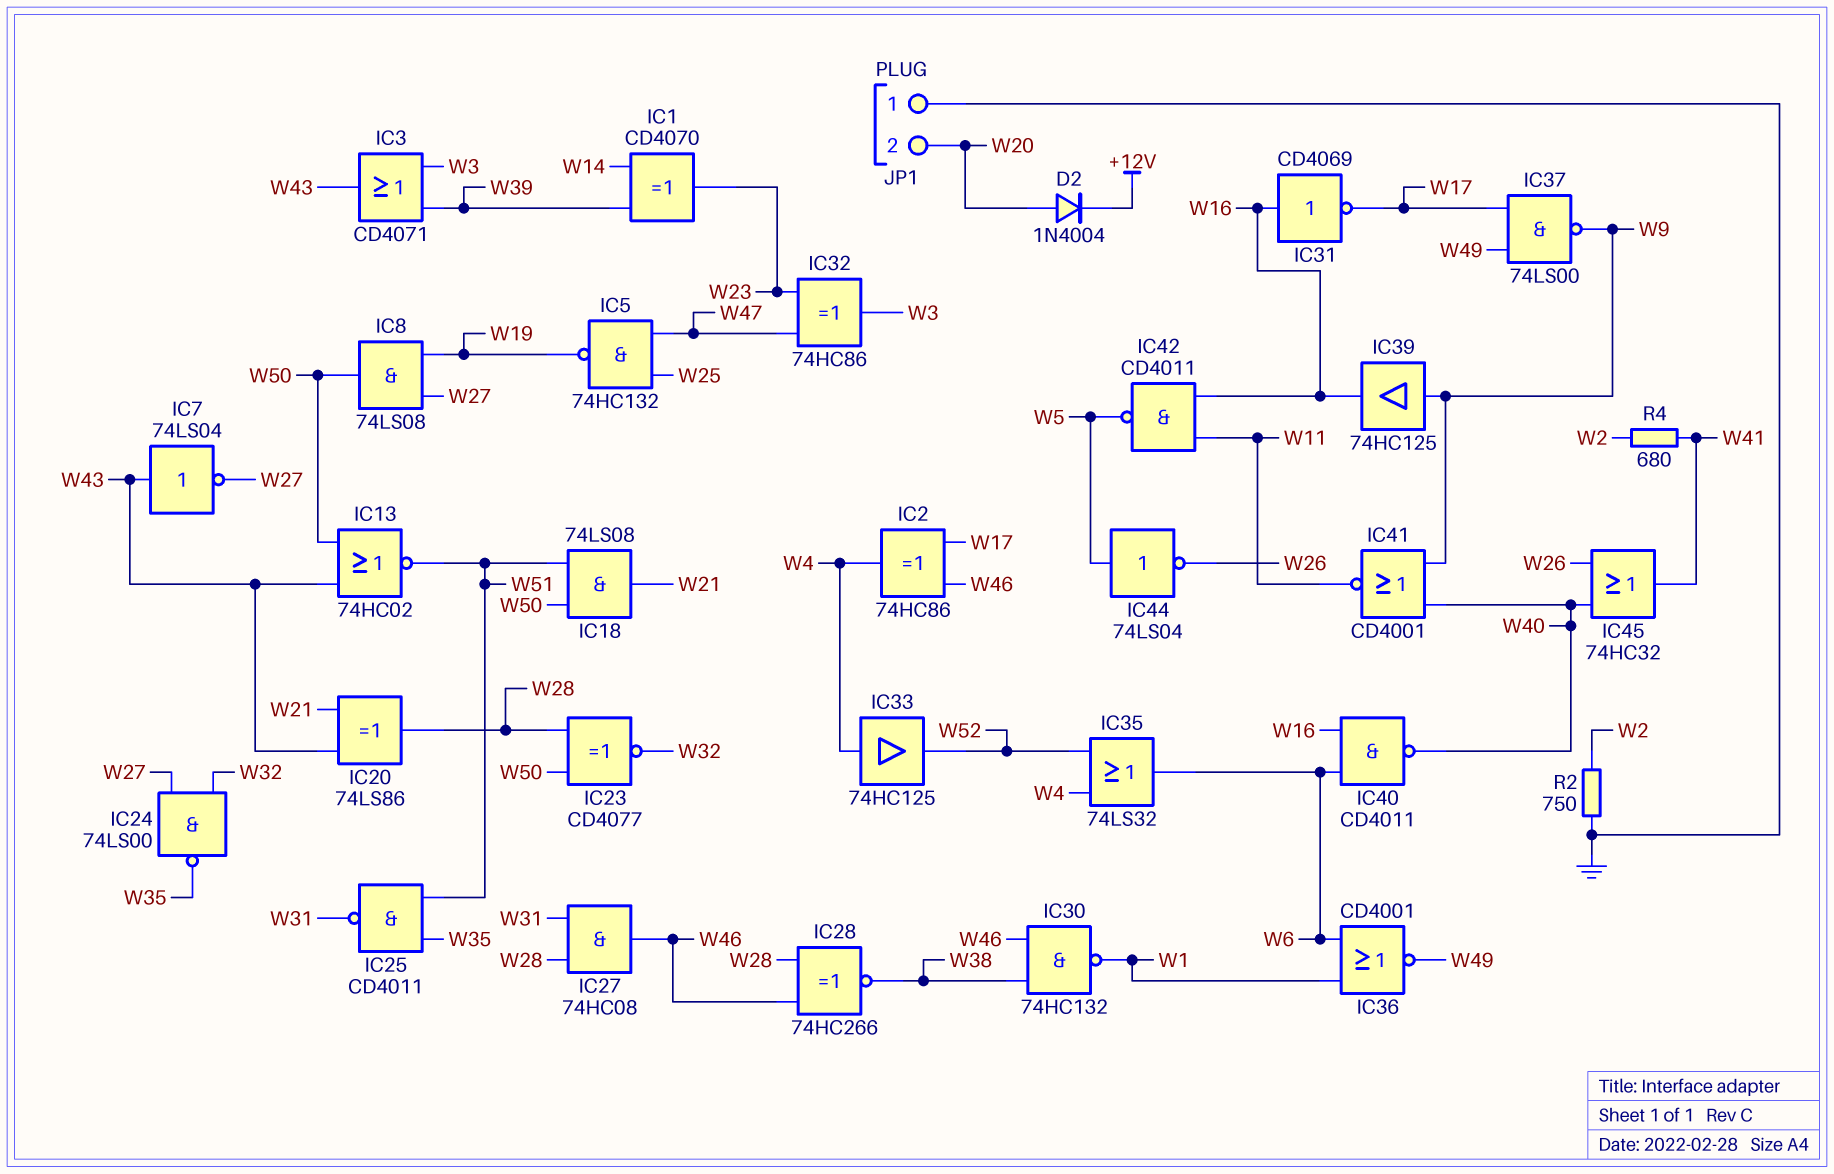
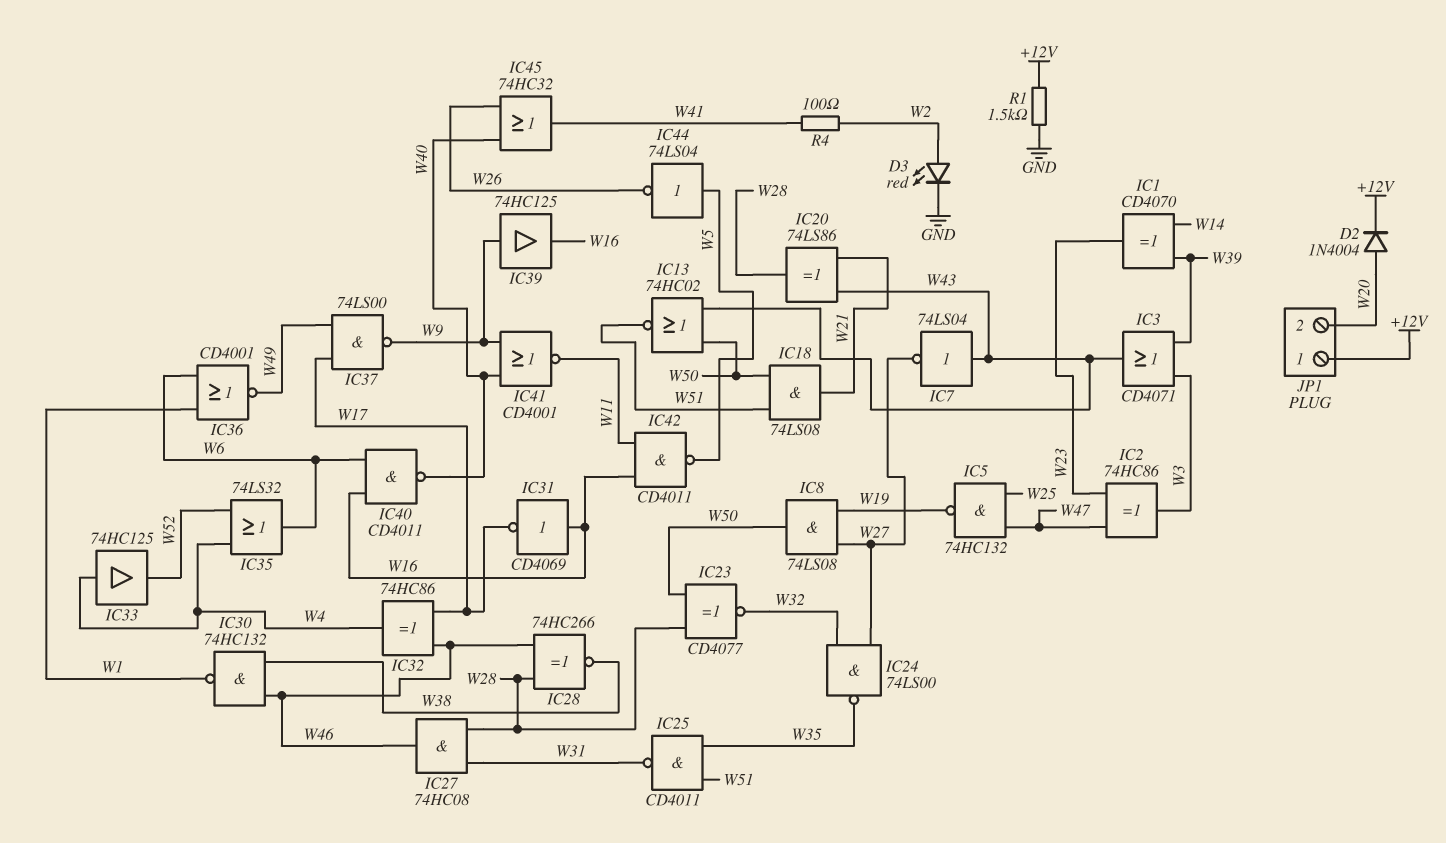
D3: none -> LED red (A W2, K GND)
IC2: XOR 74HC86 (in W17, in W46, out W4) -> XOR 74HC86 (in W23, in W47, out W3)
IC32: XOR 74HC86 (in W23, in W47, out W3) -> XOR 74HC86 (in W17, in W46, out W4)
JP1 pin 1: GND -> +12V
R1: none -> 1.5k (+12V, GND)
R2: 750 (GND, W2) -> none
R4: 680 (W2, W41) -> 100 (W2, W41)

